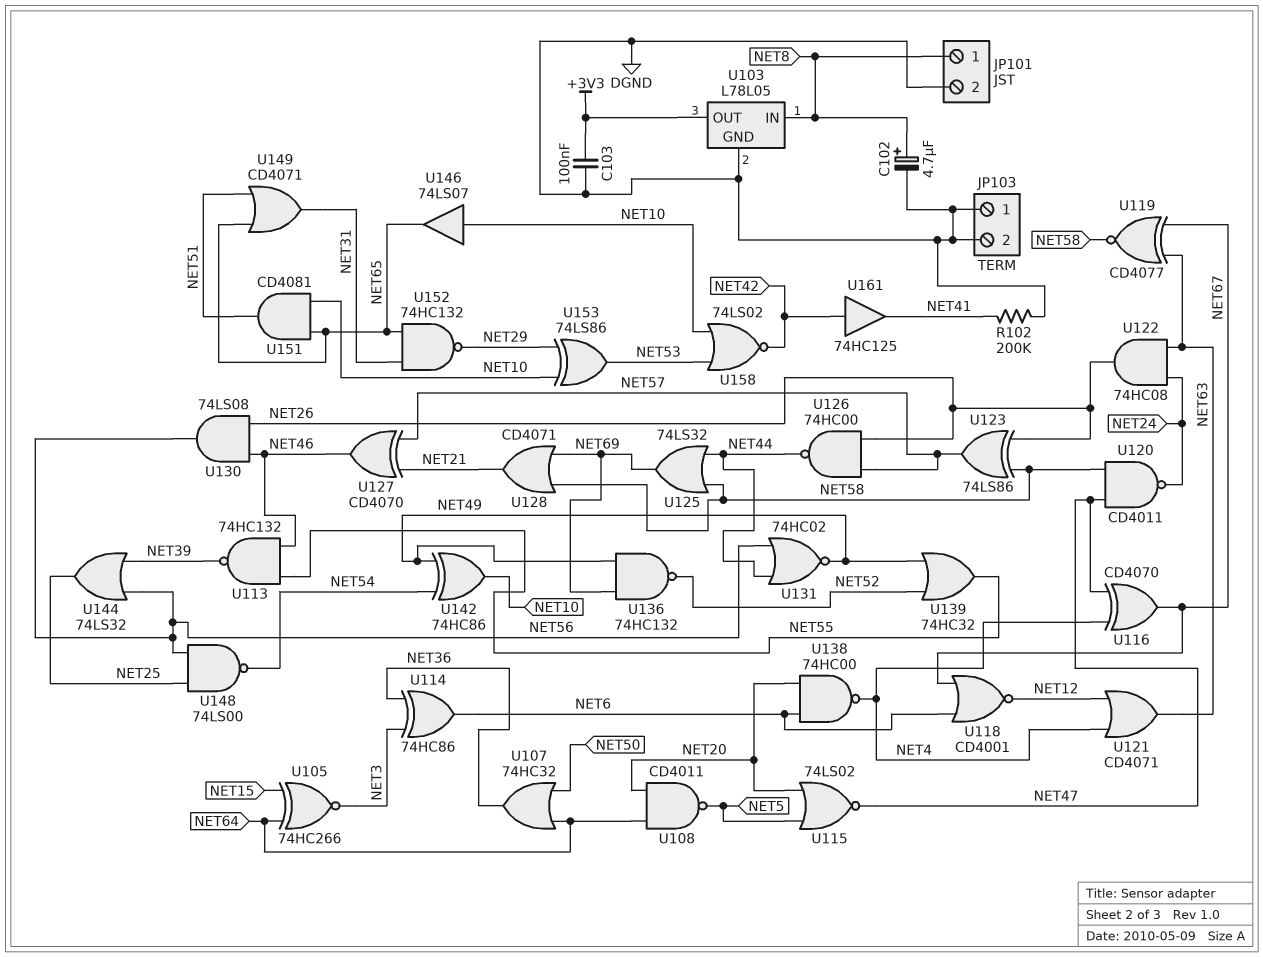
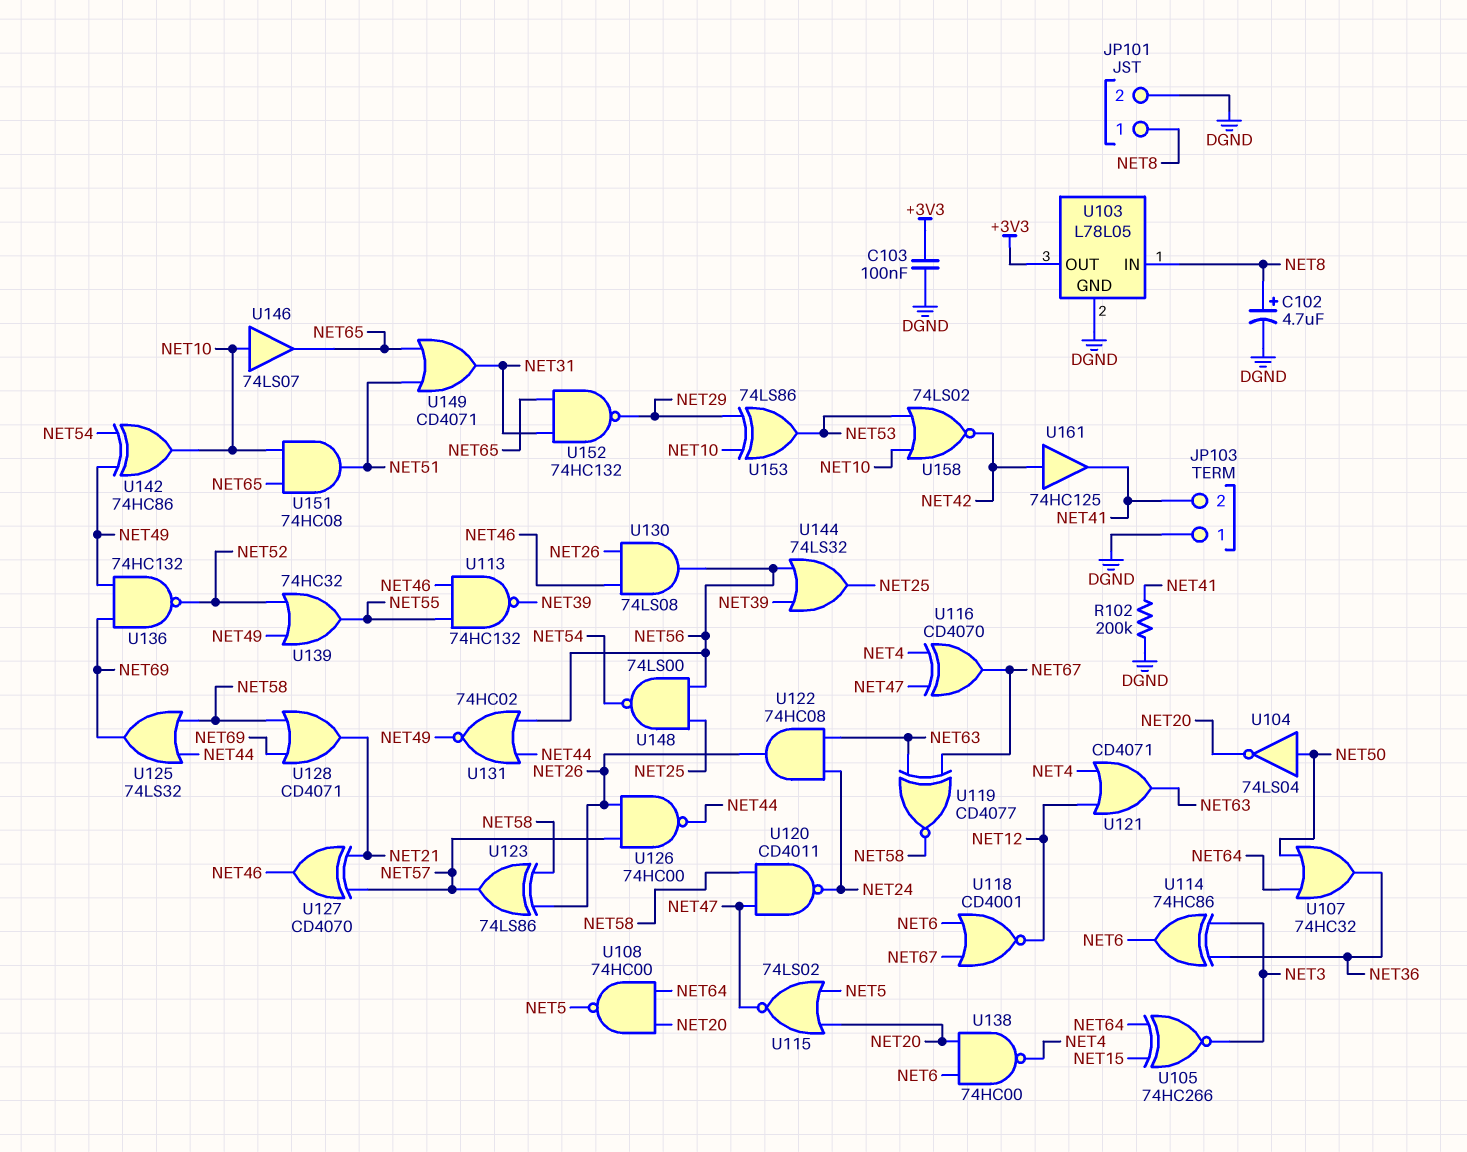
JP103 pin 2: DGND -> NET41
U104: none -> NOT 74LS04 (in NET50, out NET20)
U108: NAND CD4011 (in NET20, in NET64, out NET5) -> NAND 74HC00 (in NET20, in NET64, out NET5)
U151: AND CD4081 (in NET10, in NET65, out NET51) -> AND 74HC08 (in NET10, in NET65, out NET51)

